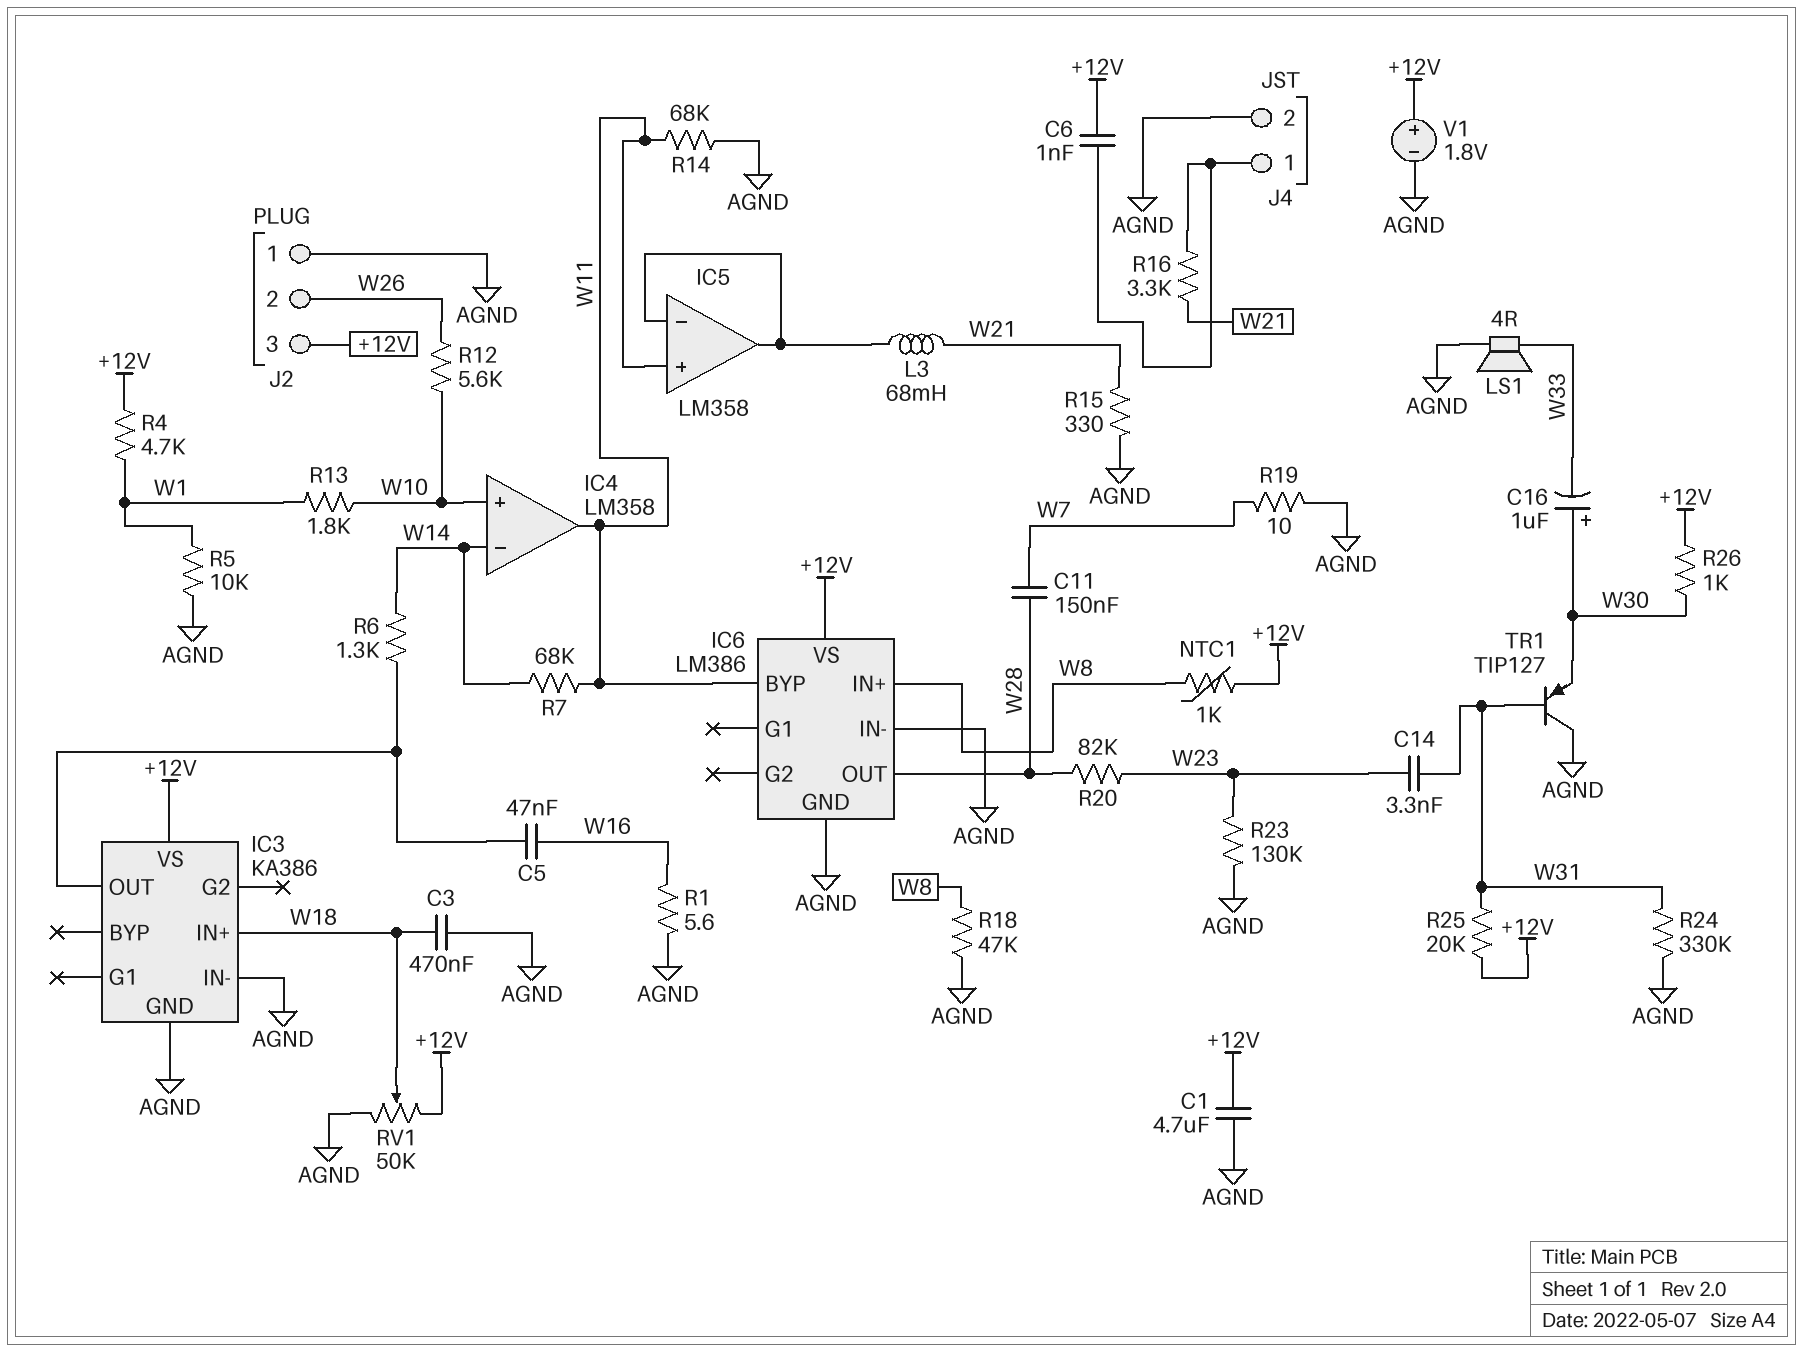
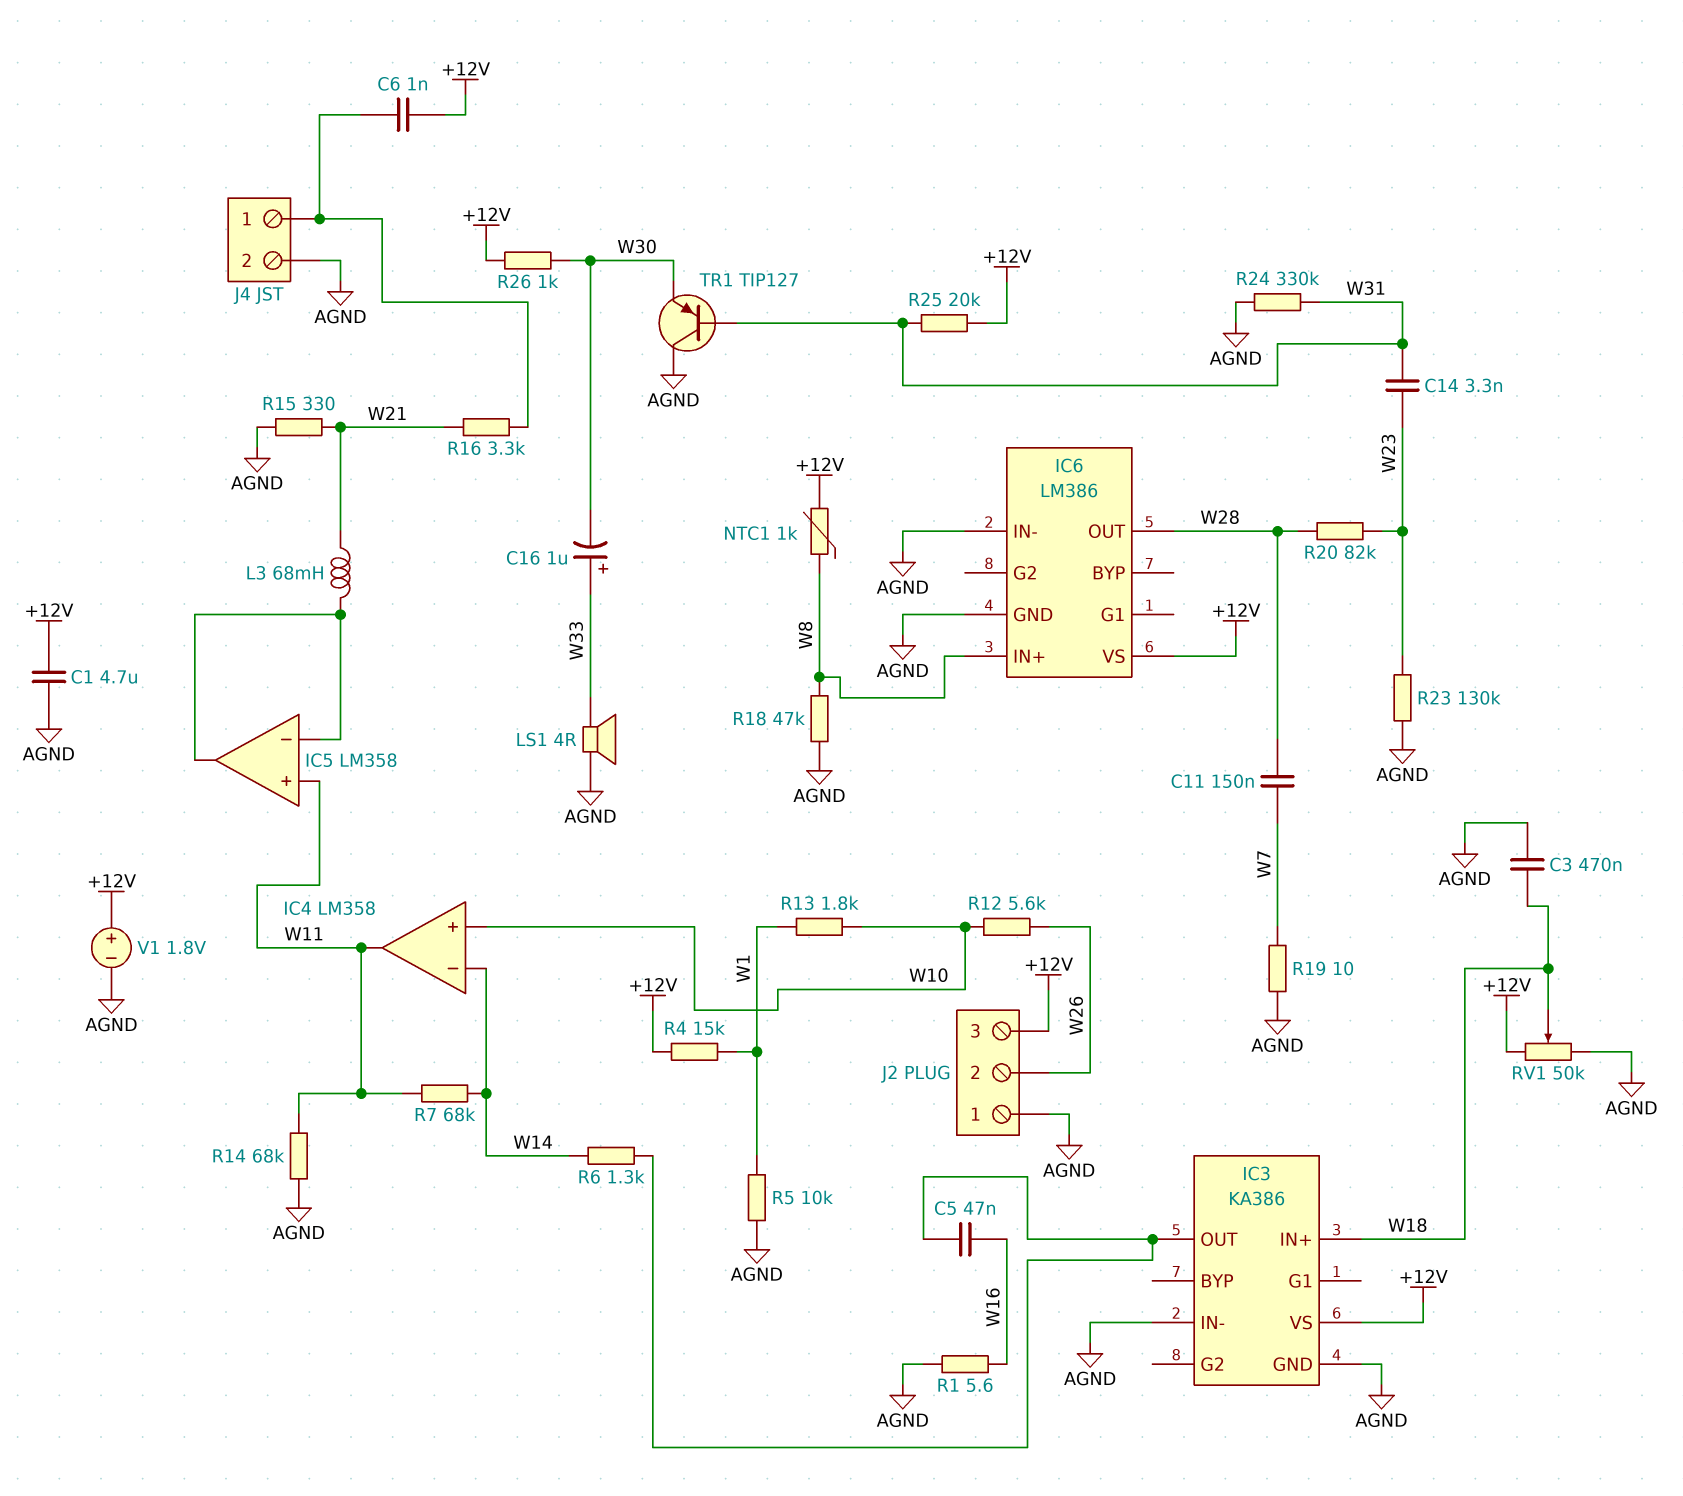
C16: 1uF (plus W30, minus W33) -> 1uF (plus W33, minus W30)
IC6 pin BYP: W11 -> none
R4: 4.7k (+12V, W1) -> 15k (+12V, W1)

